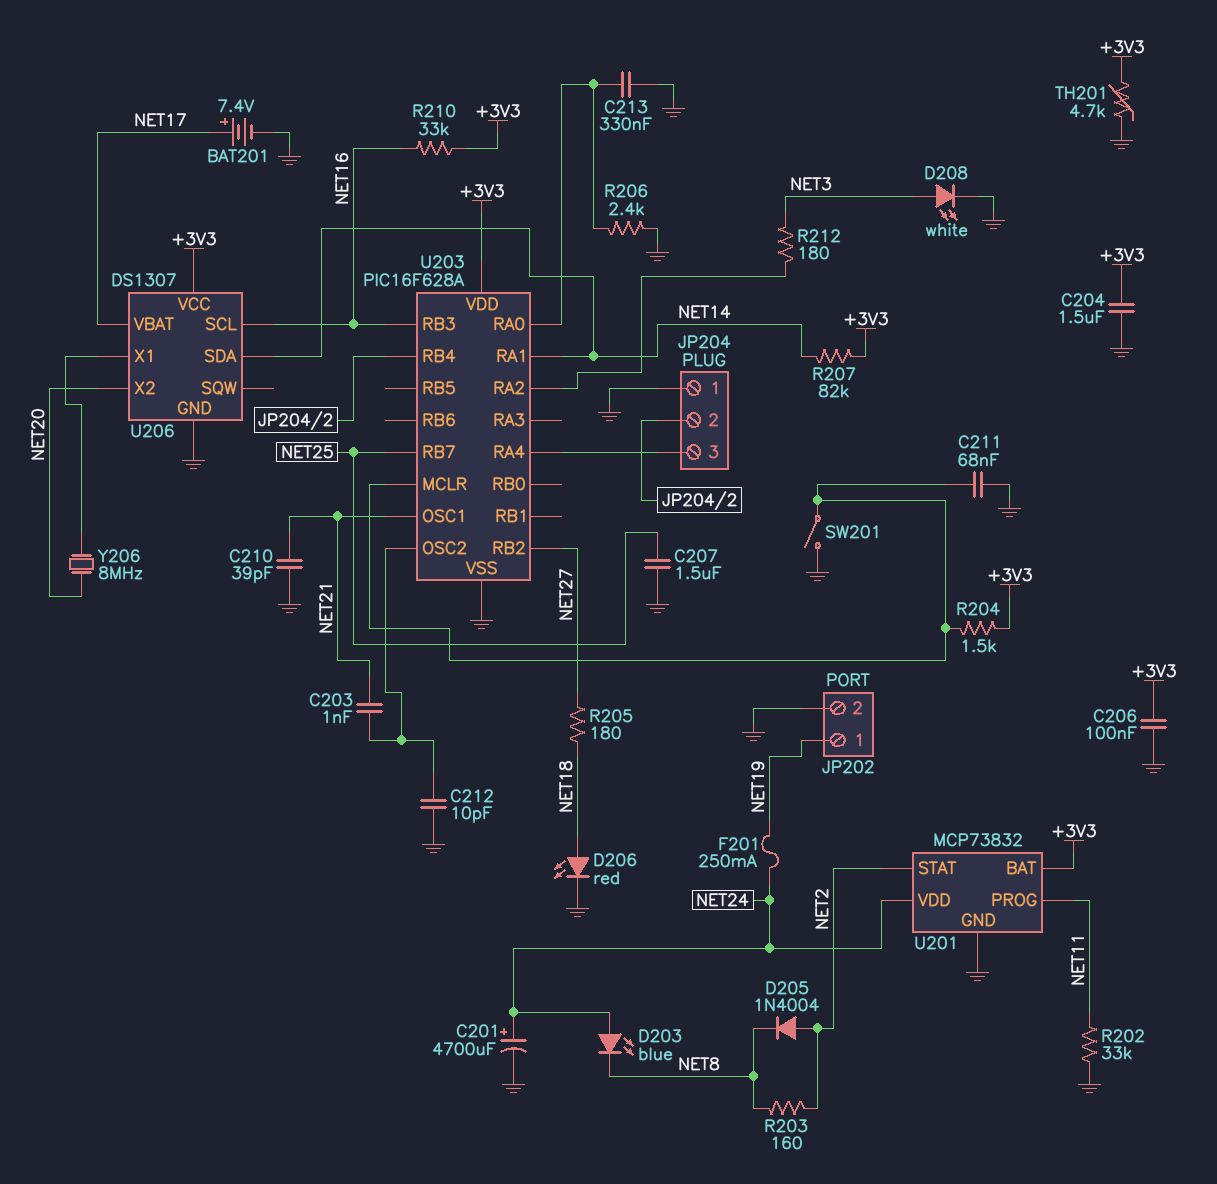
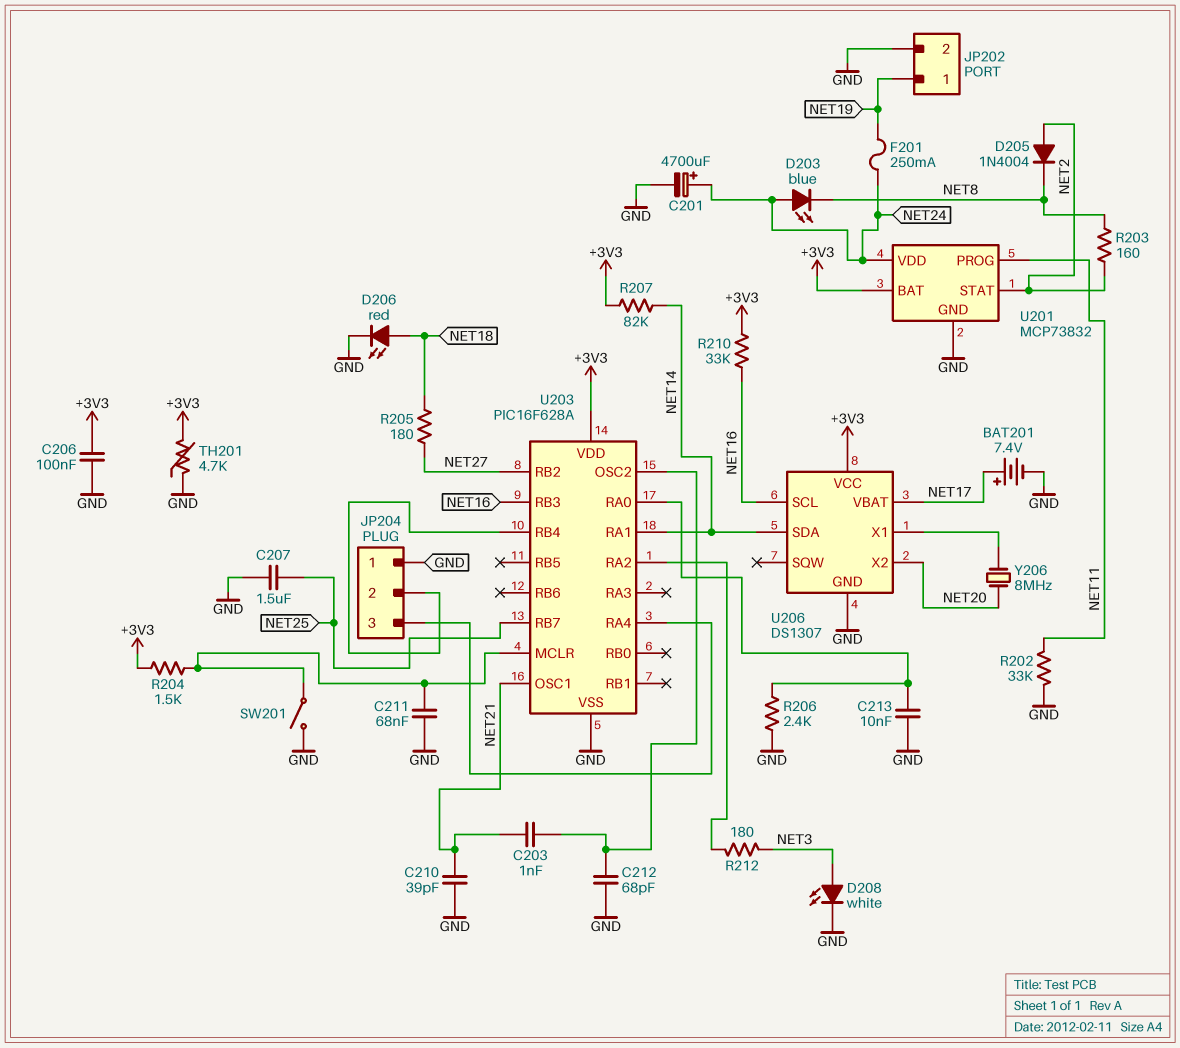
C204: 1.5uF (+3V3, GND) -> none
C212: 10pF (GND, U203/OSC2) -> 68pF (GND, U203/OSC2)
C213: 330nF (GND, U203/RA0) -> 10nF (GND, U203/RA0)

